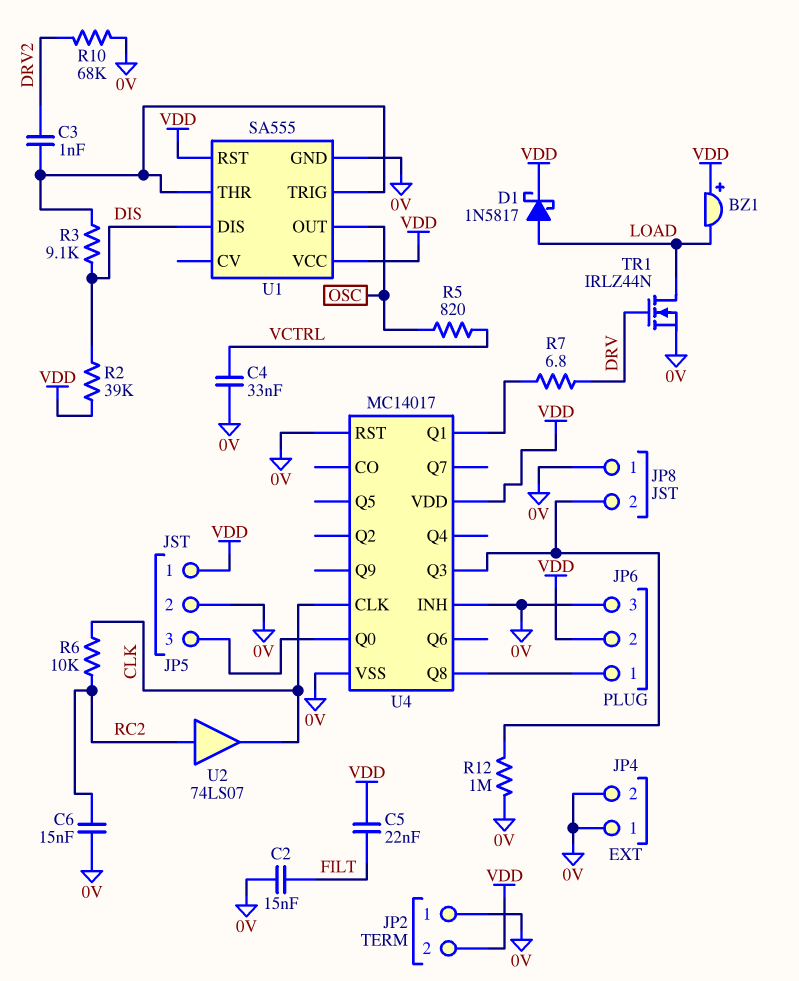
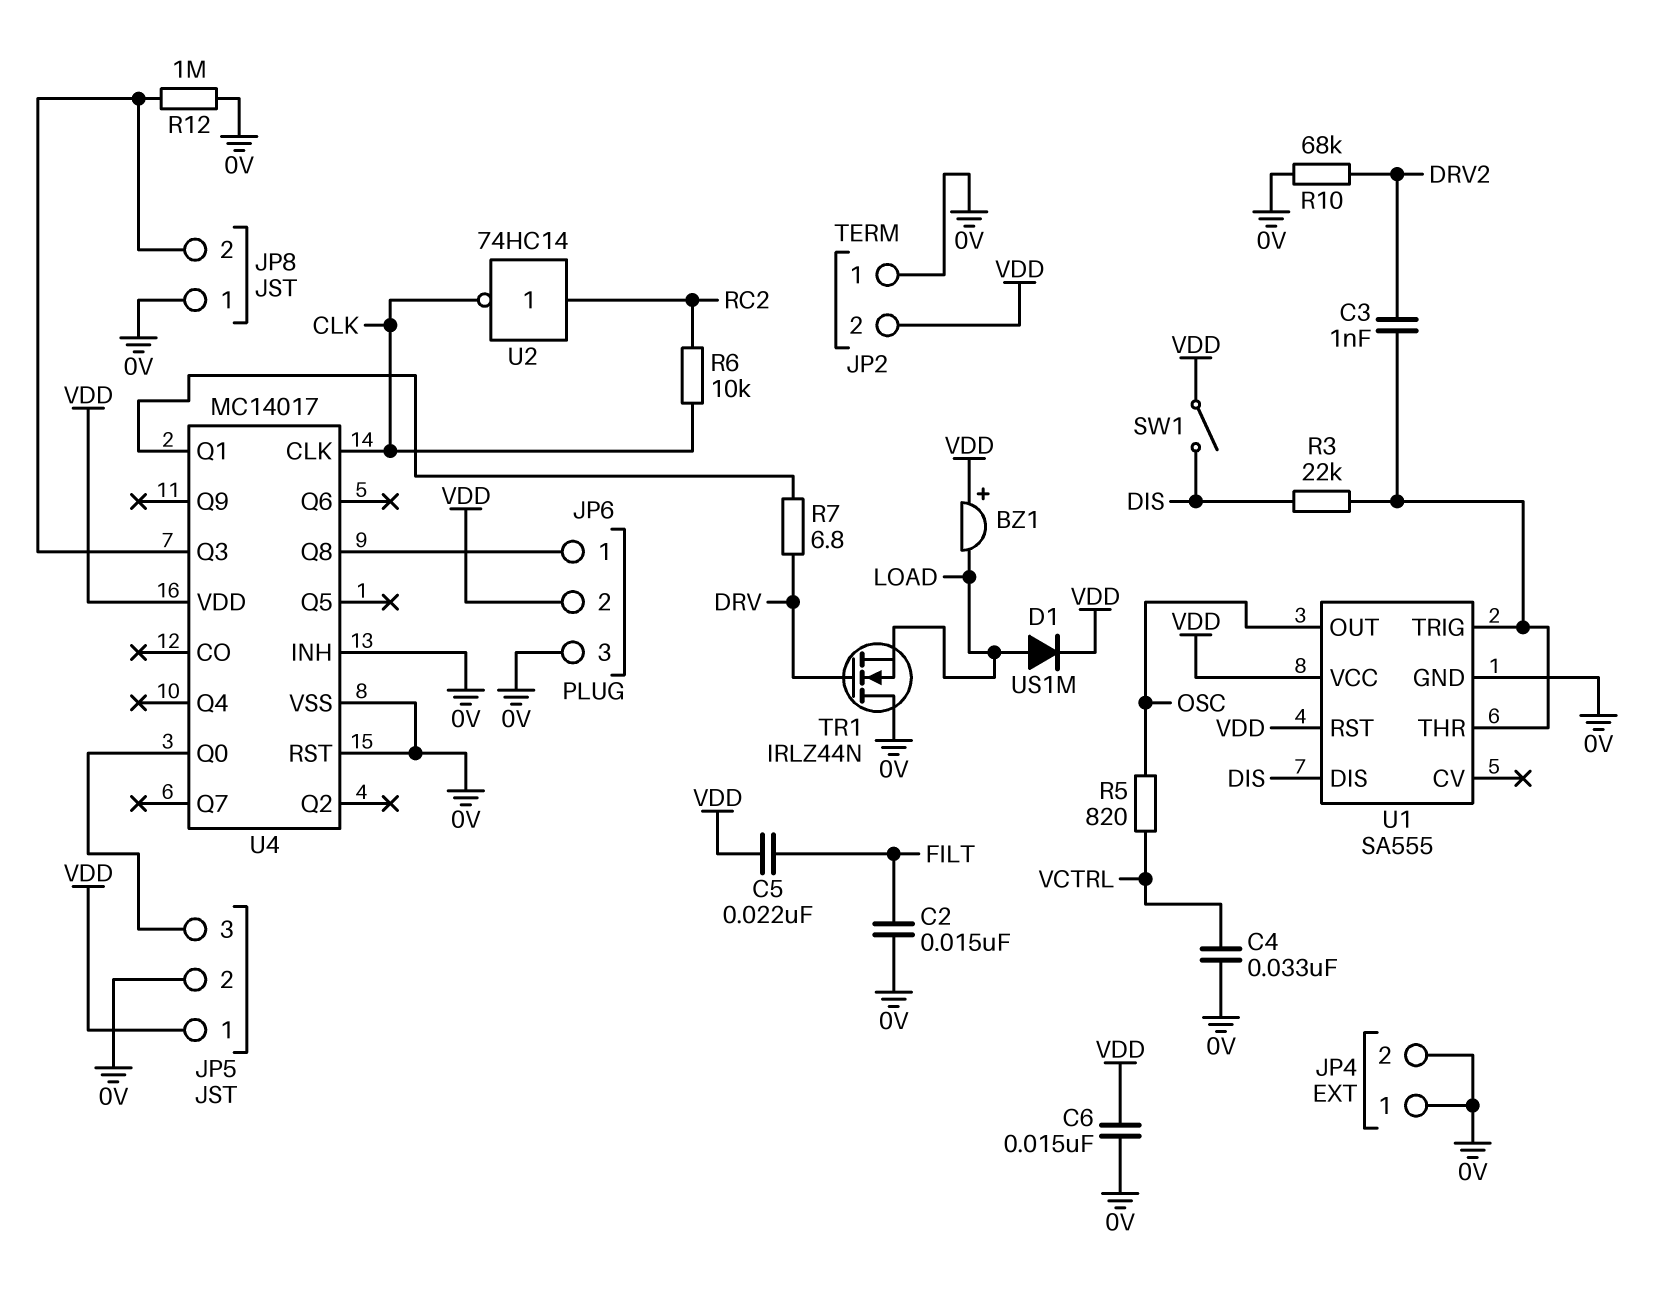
C6: 15nF (0V, RC2) -> 15nF (0V, VDD)
D1: schottky 1N5817 (A LOAD, K VDD) -> diode US1M (A LOAD, K VDD)
R2: 39k (DIS, VDD) -> none
R3: 9.1k (DIS, U1/THR) -> 22k (DIS, U1/THR)
SW1: none -> switch (DIS, VDD)
TR1: NMOS IRLZ44N (G DRV, D LOAD, S 0V) -> NMOS IRLZ44N (G DRV, D 0V, S LOAD)
U2: buffer 74LS07 (in RC2, out CLK) -> NOT 74HC14 (in RC2, out CLK)

